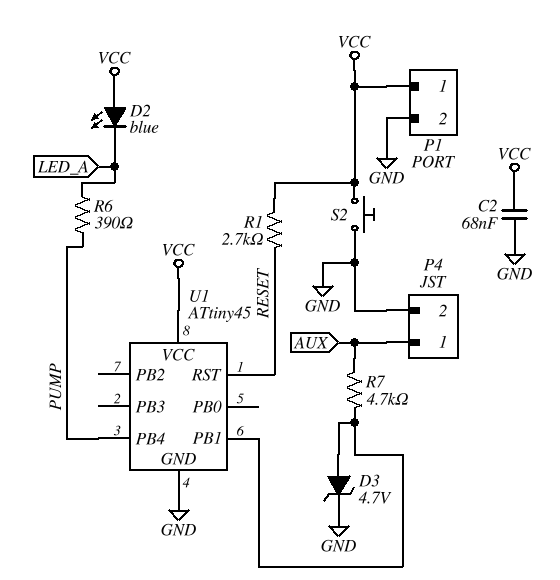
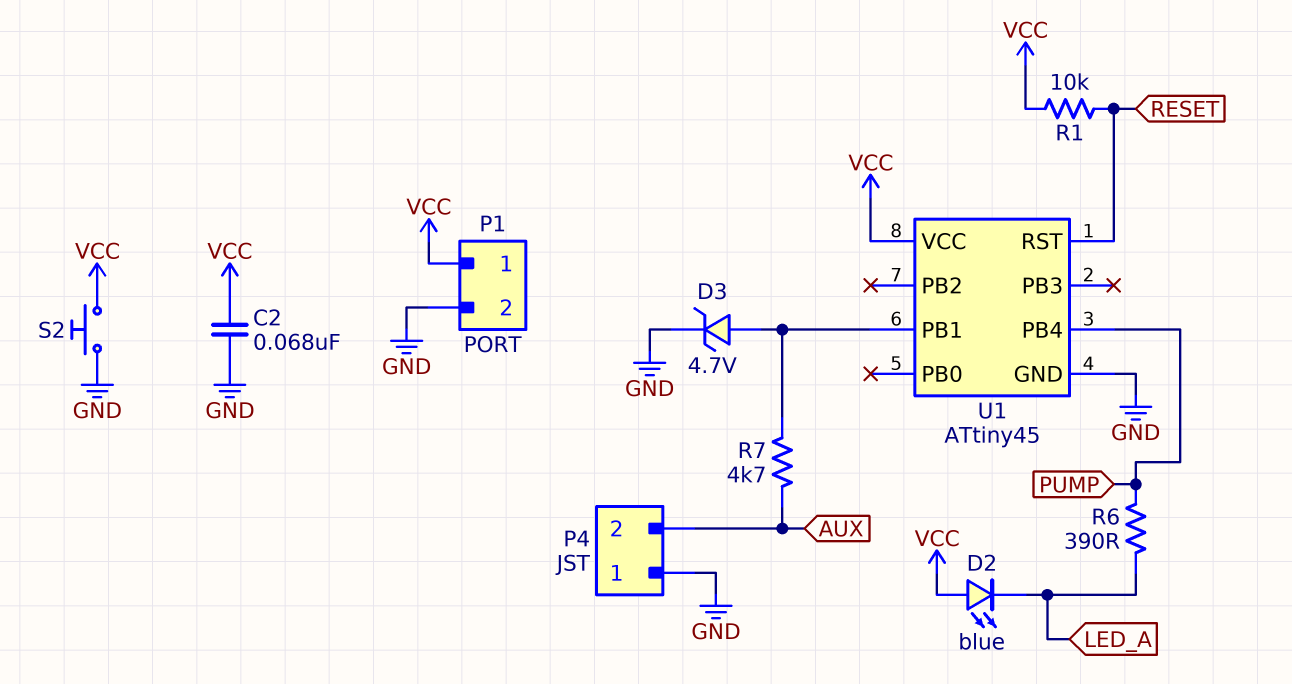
P4 pin 1: AUX -> GND
P4 pin 2: GND -> AUX
R1: 2.7k (RESET, VCC) -> 10k (RESET, VCC)

